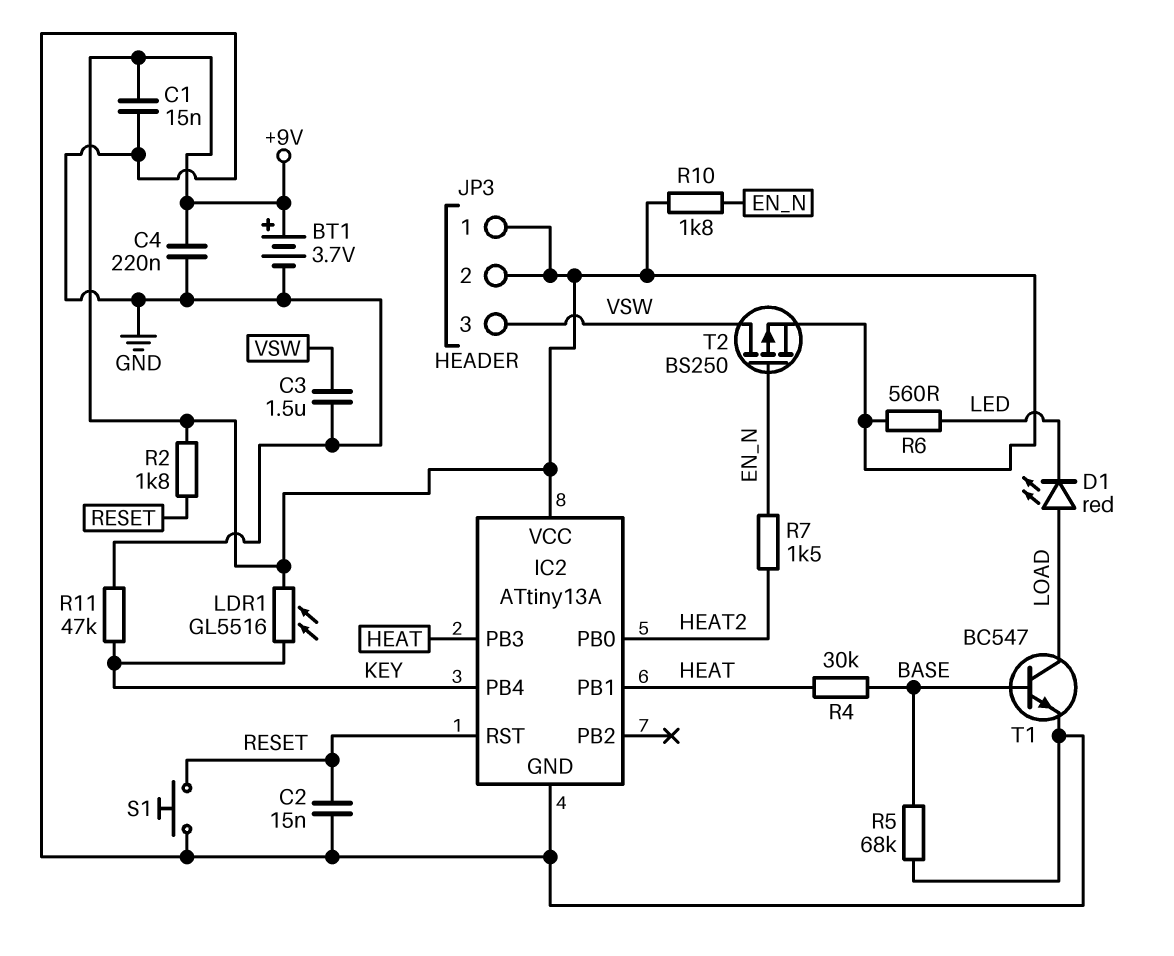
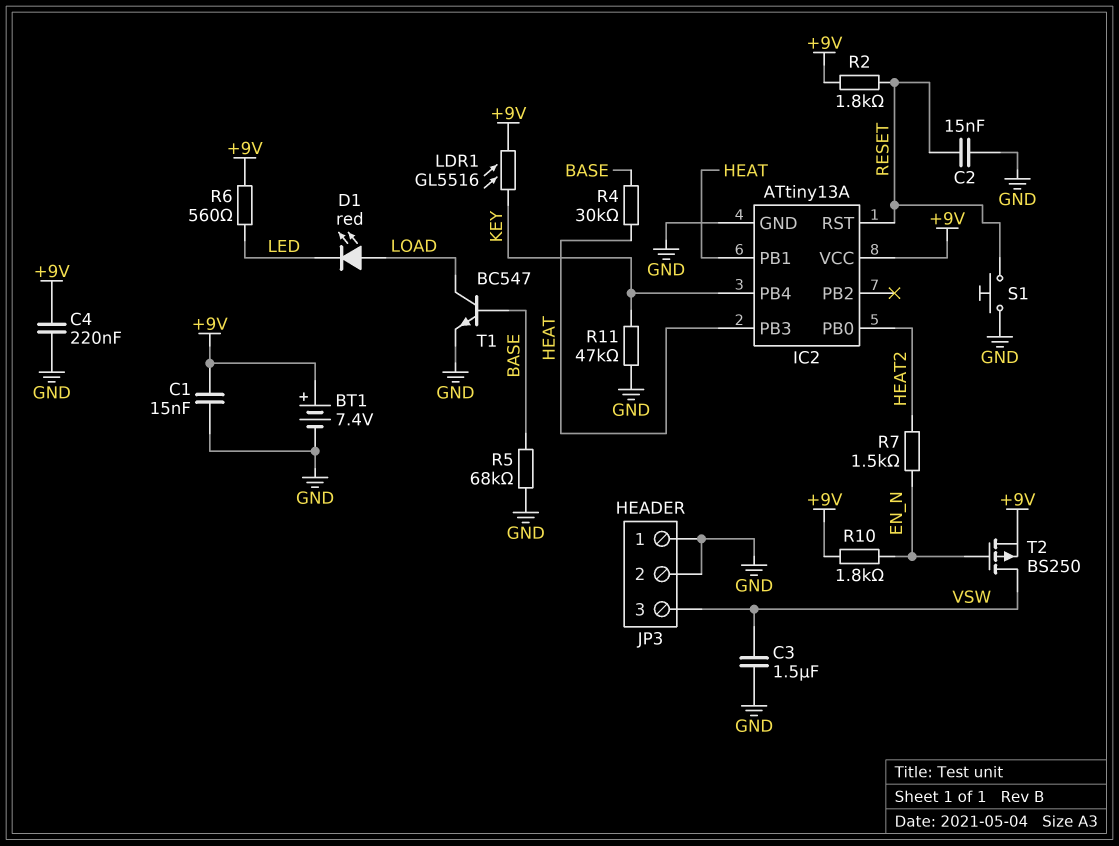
BT1: 3.7V (plus +9V, minus GND) -> 7.4V (plus +9V, minus GND)
JP3 pin 1: +9V -> GND
JP3 pin 2: +9V -> GND

